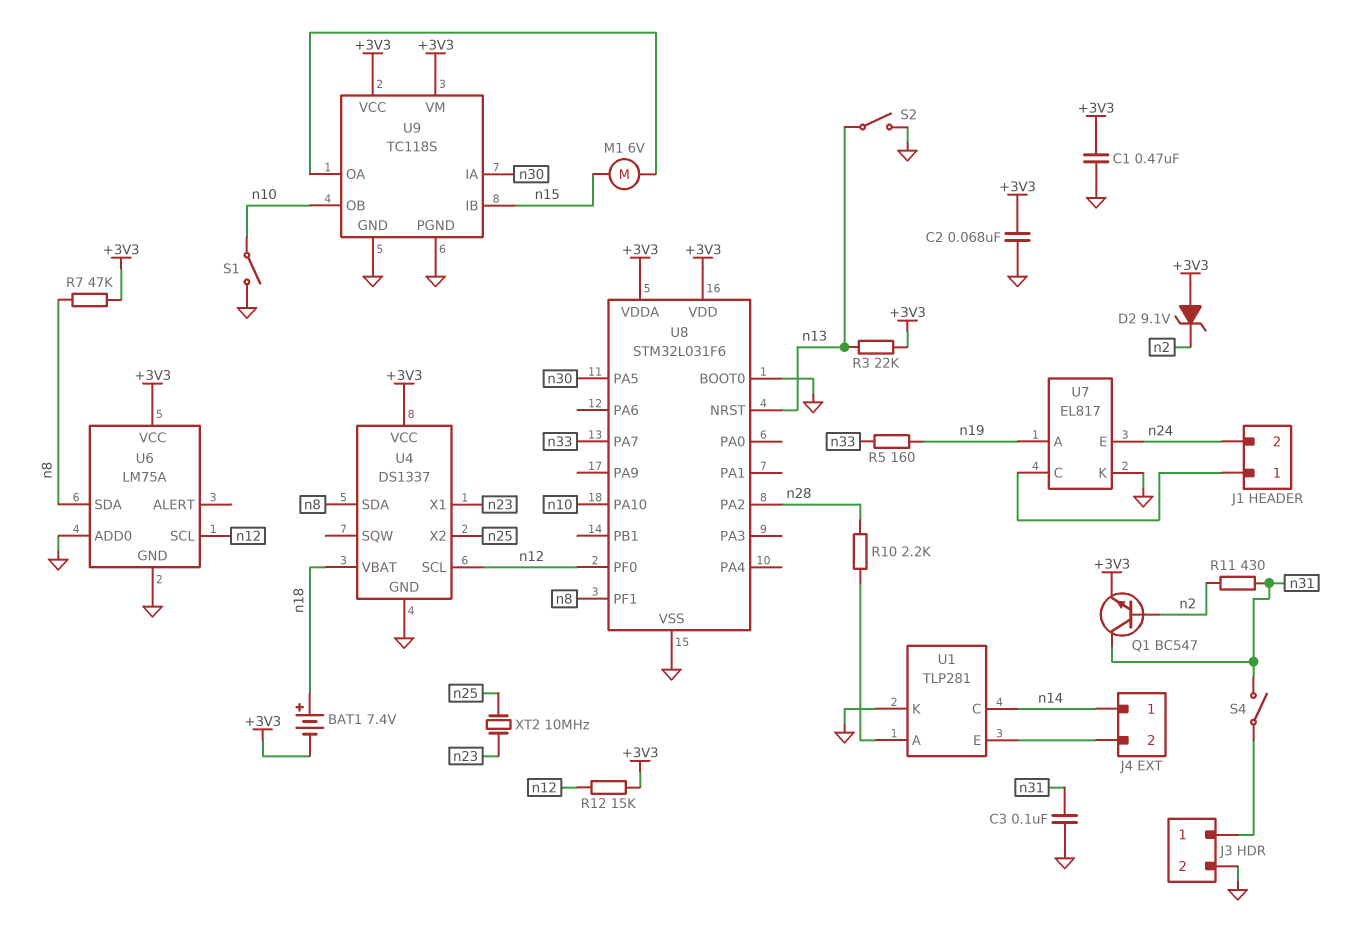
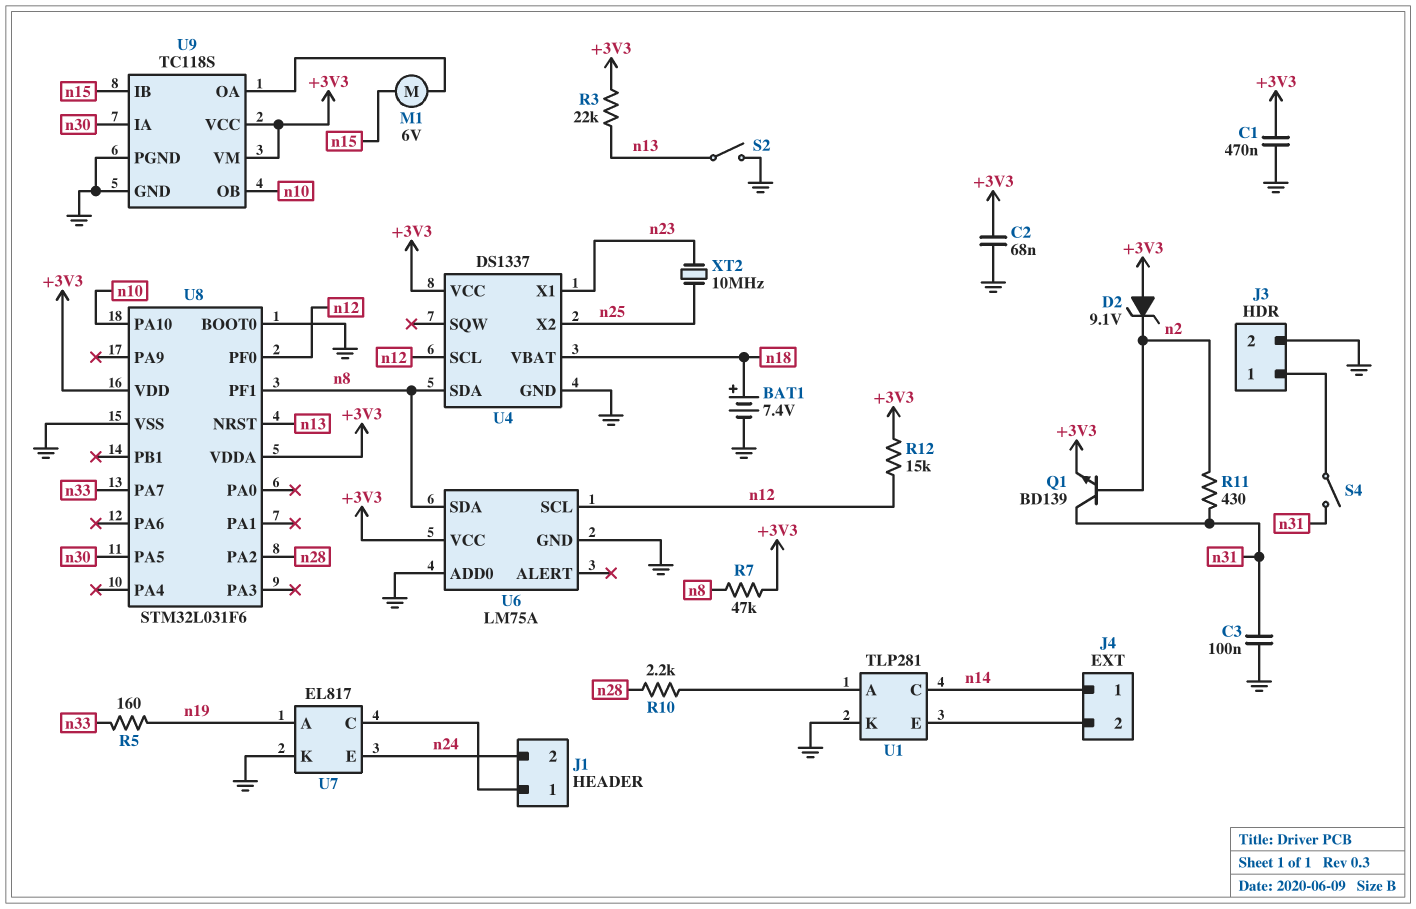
BAT1: 7.4V (plus n18, minus +3V3) -> 7.4V (plus n18, minus GND)
Q1: NPN BC547 (B n2, C n31, E +3V3) -> NPN BD139 (B n2, C n31, E +3V3)
S1: switch (GND, n10) -> none

